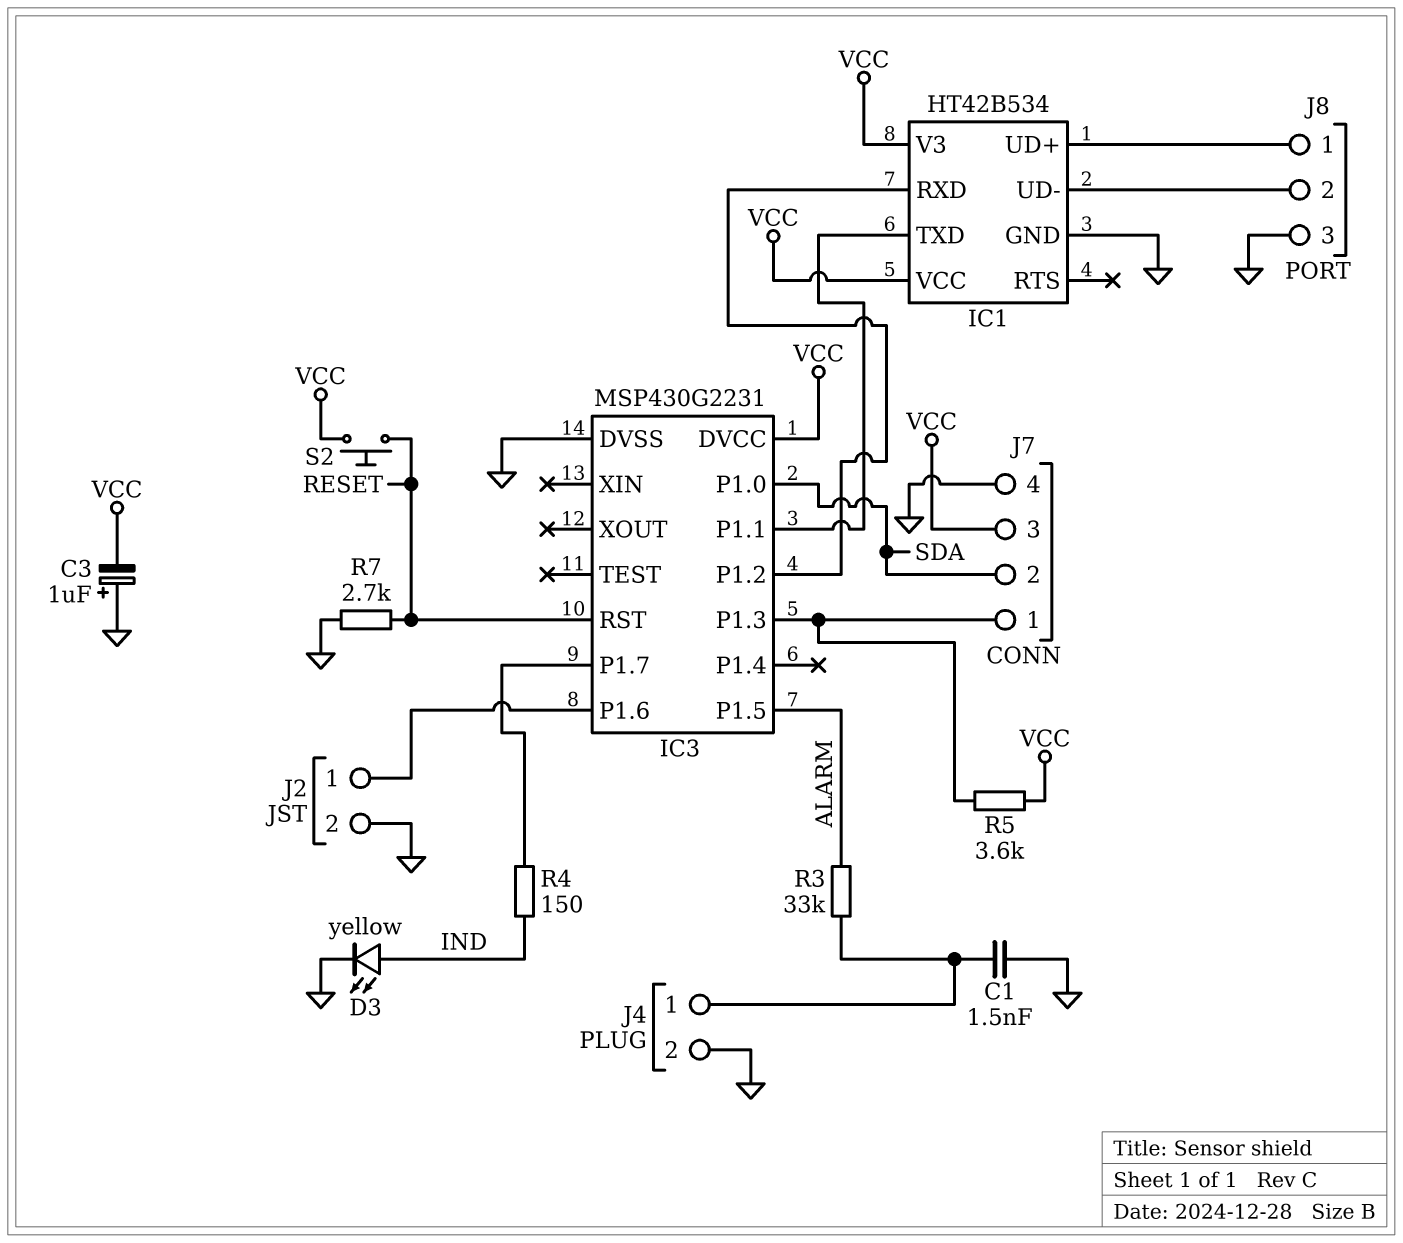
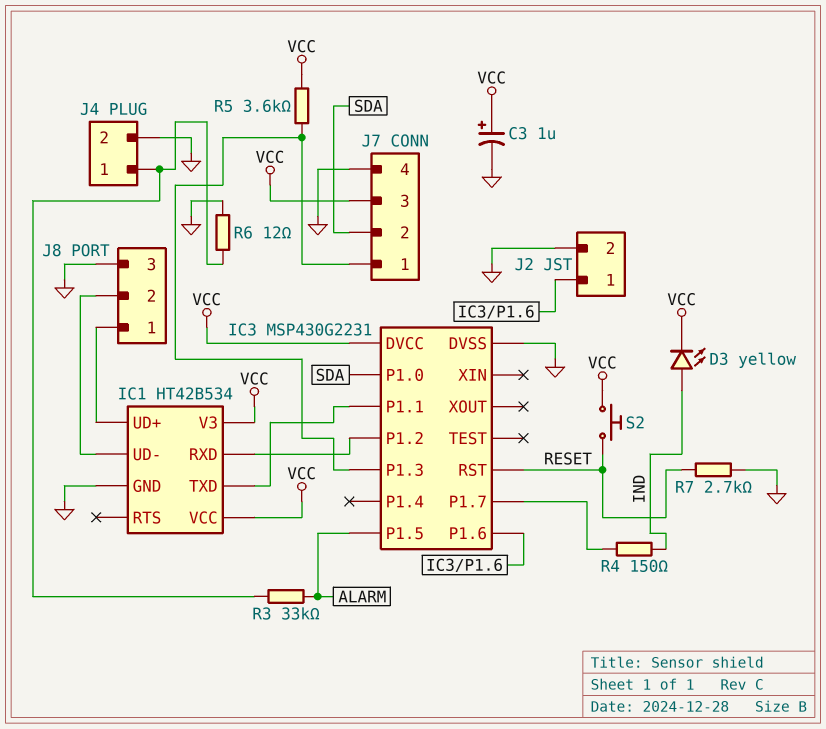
C1: 1.5nF (GND, J4/1) -> none
C3: 1uF (plus GND, minus VCC) -> 1uF (plus VCC, minus GND)
D3: LED yellow (A IND, K GND) -> LED yellow (A IND, K VCC)
R6: none -> 12 (GND, J4/1)

